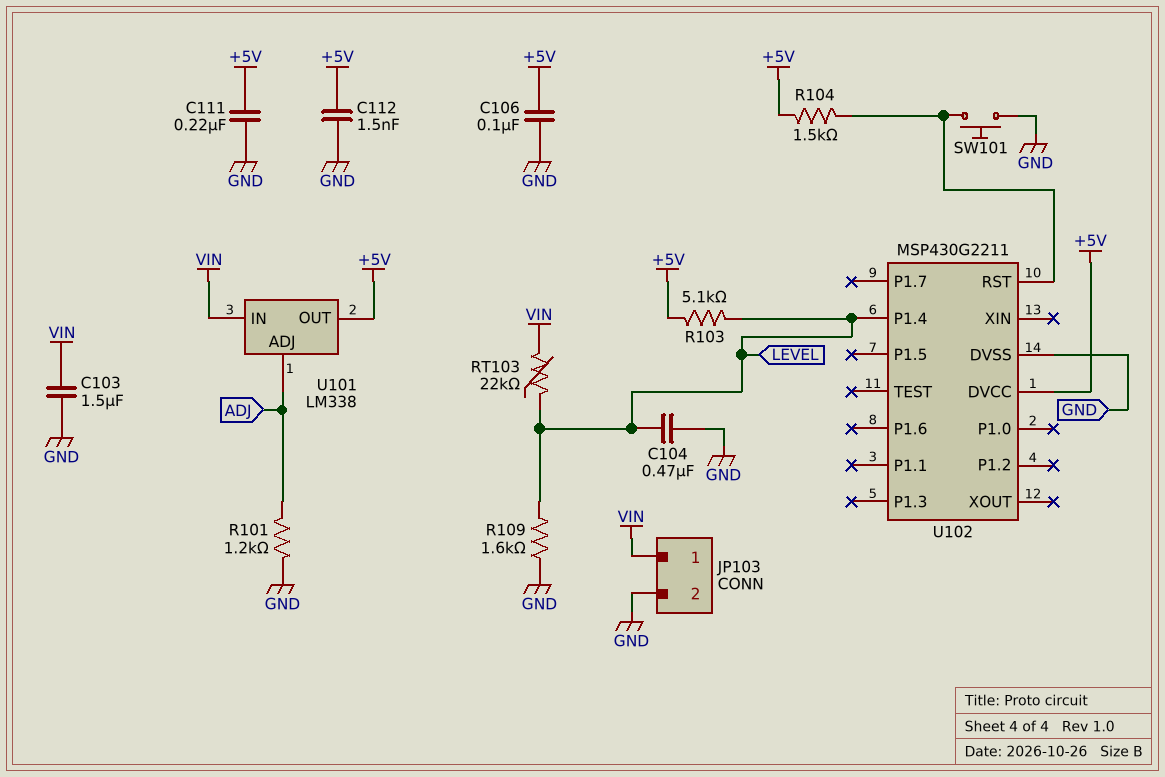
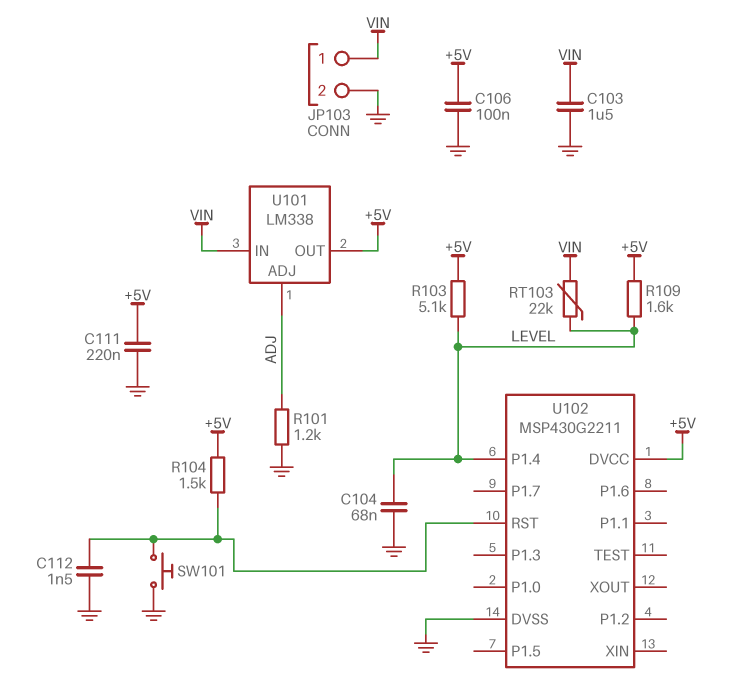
C104: 470nF (GND, LEVEL) -> 68nF (GND, LEVEL)
C112: 1.5nF (+5V, GND) -> 1.5nF (GND, U102/RST)
R109: 1.6k (GND, LEVEL) -> 1.6k (+5V, LEVEL)

